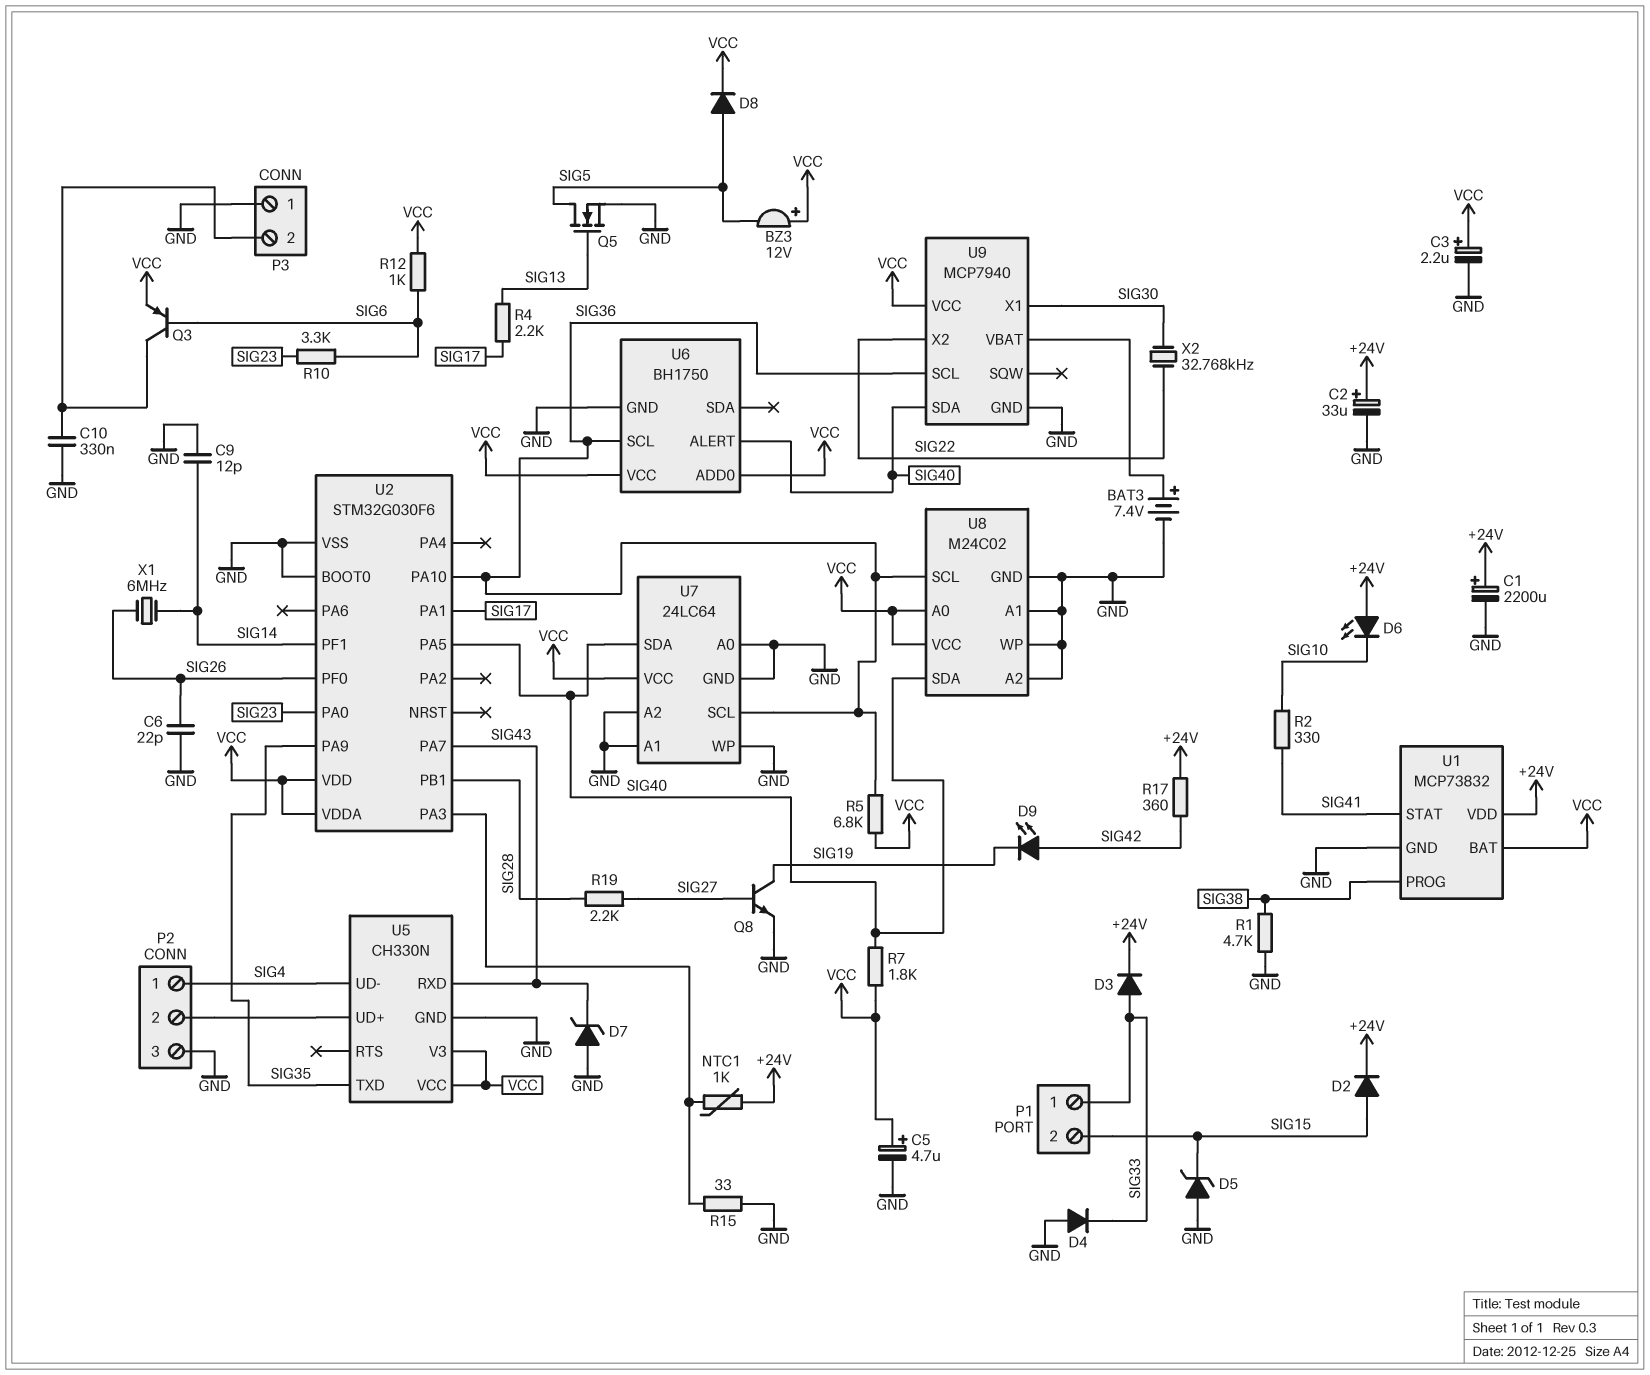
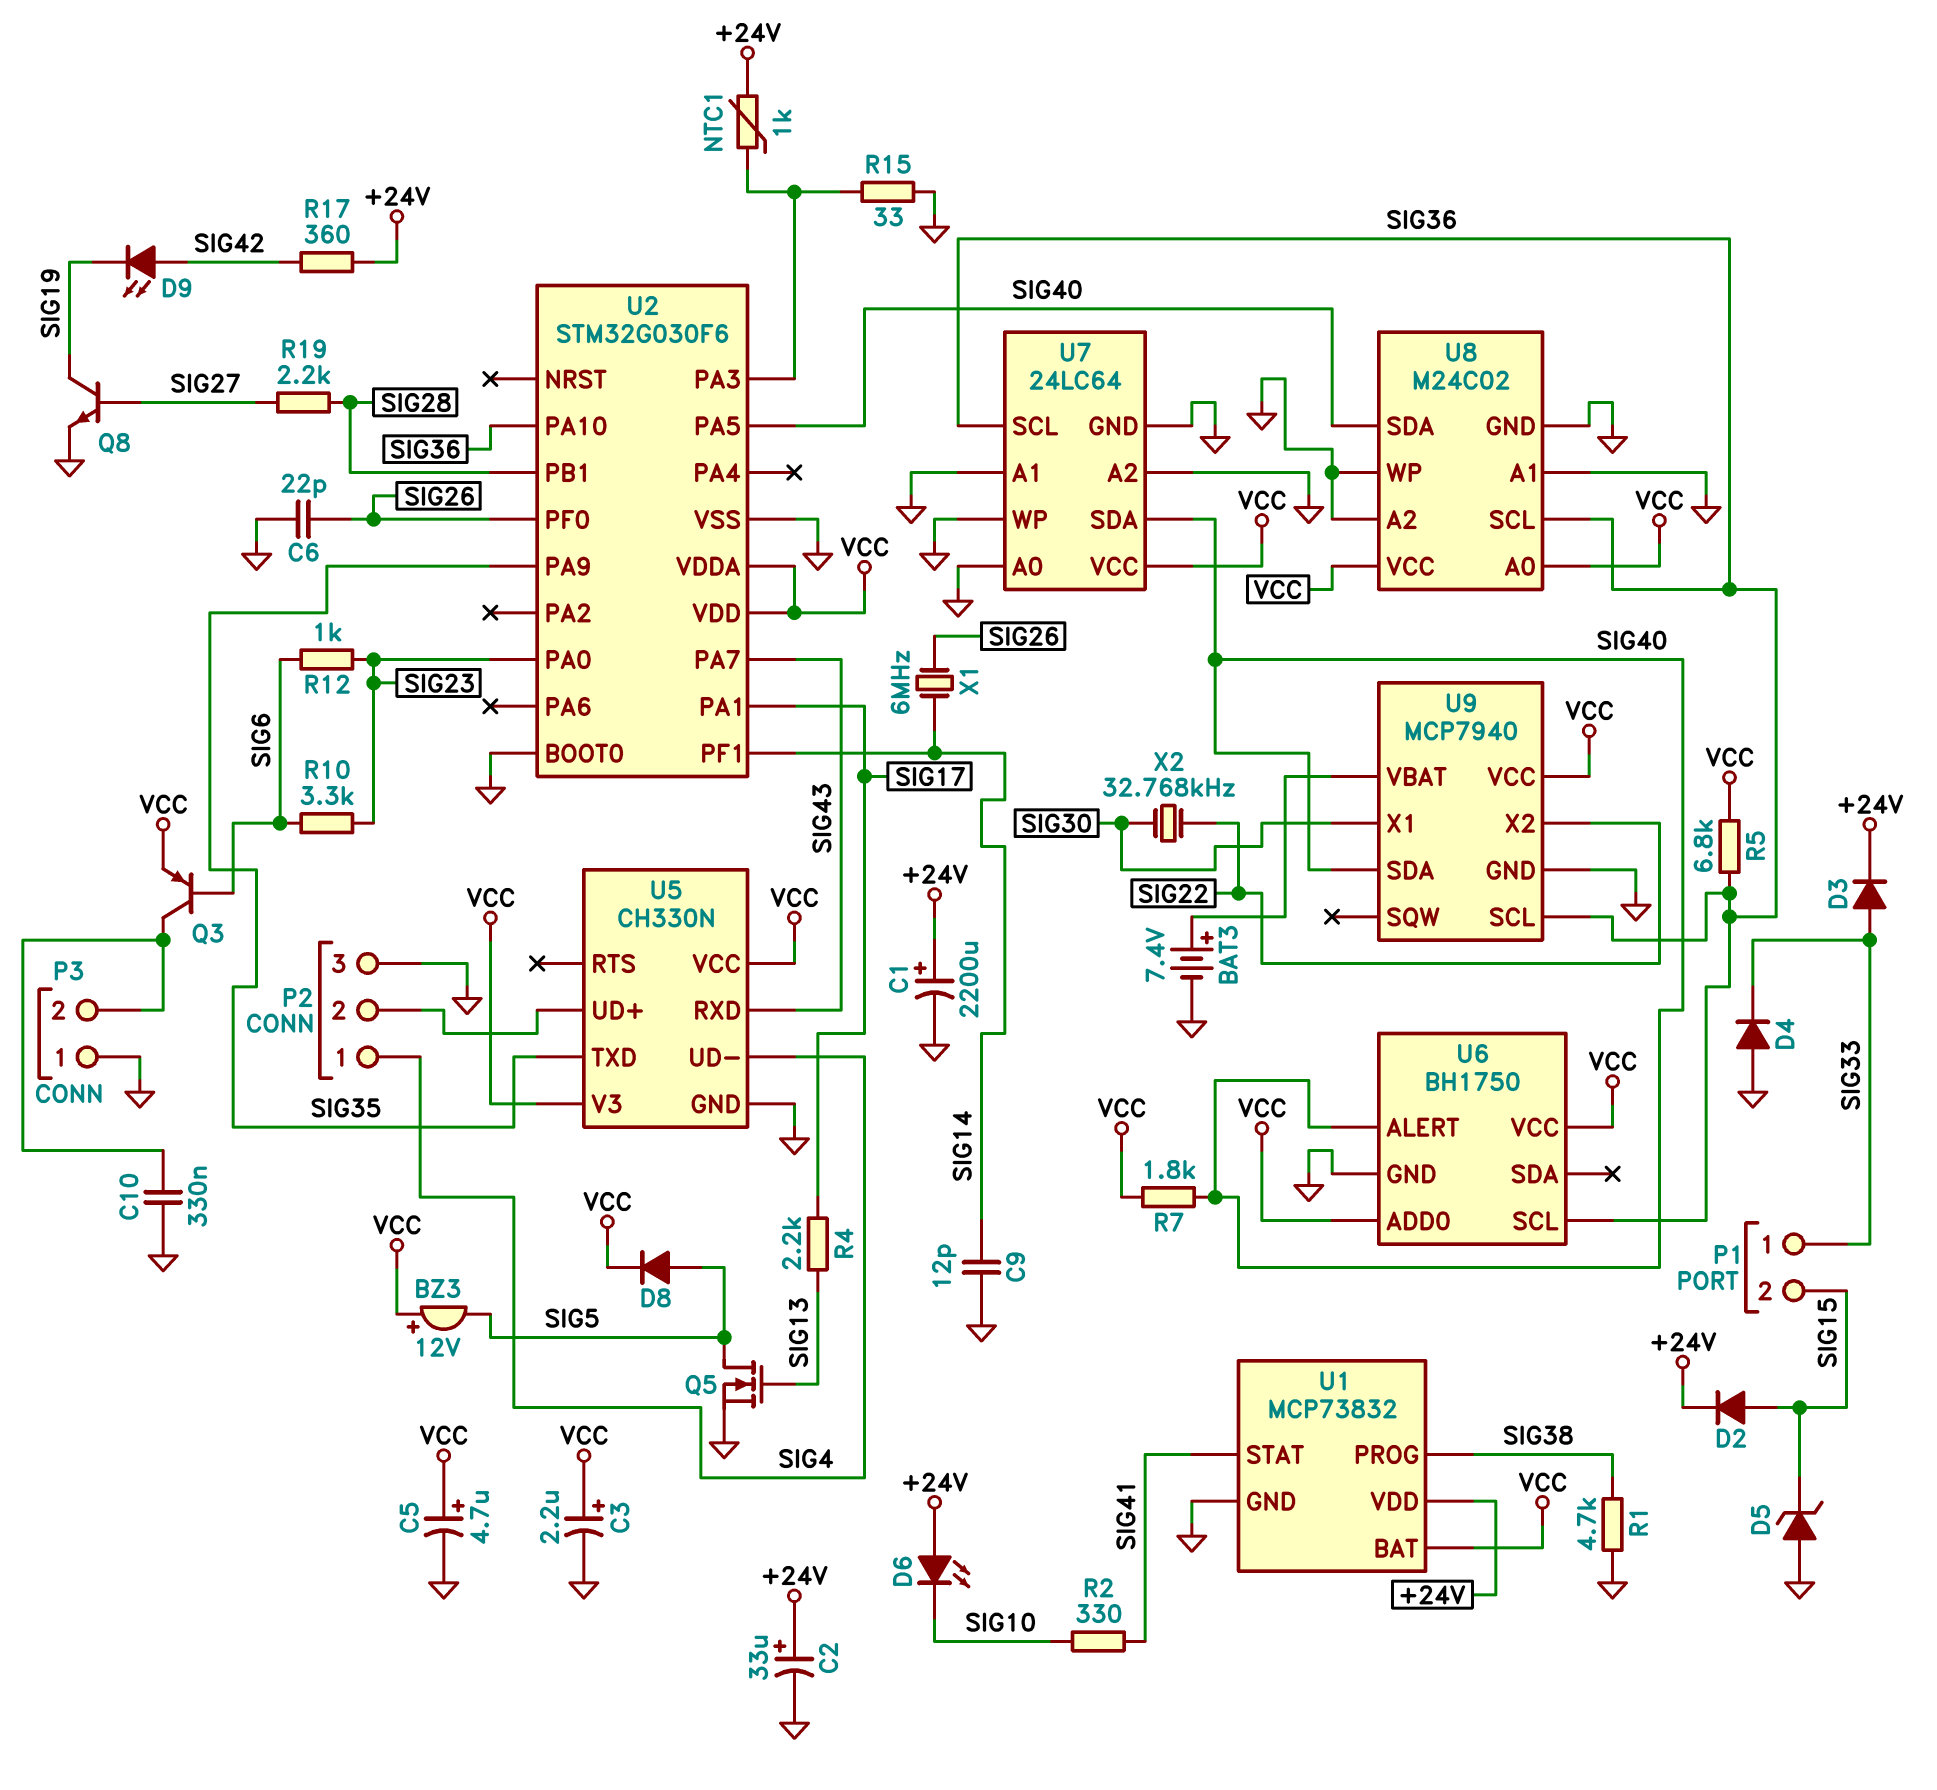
D7: zener (A GND, K SIG43) -> none
R12: 1k (SIG6, VCC) -> 1k (SIG6, SIG23)

